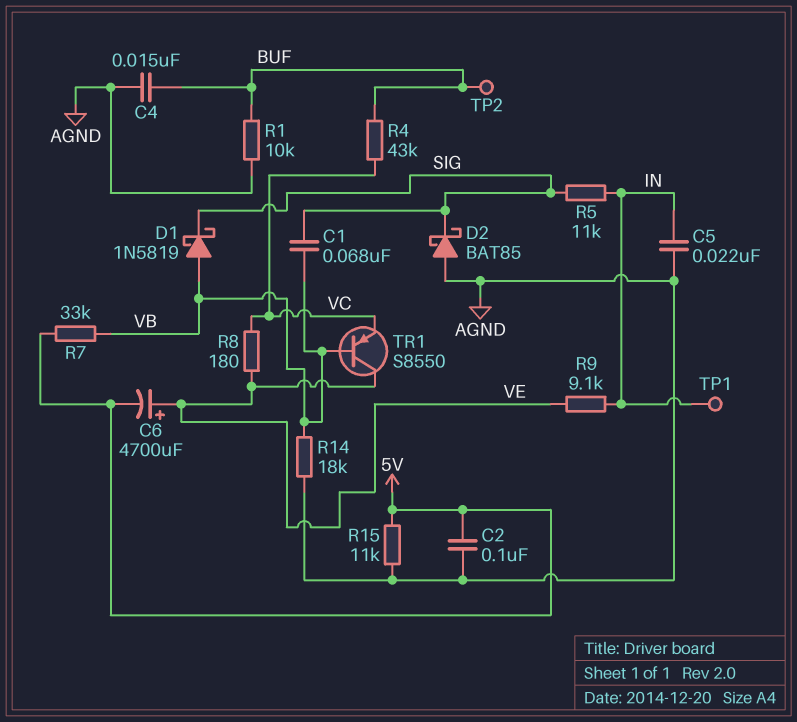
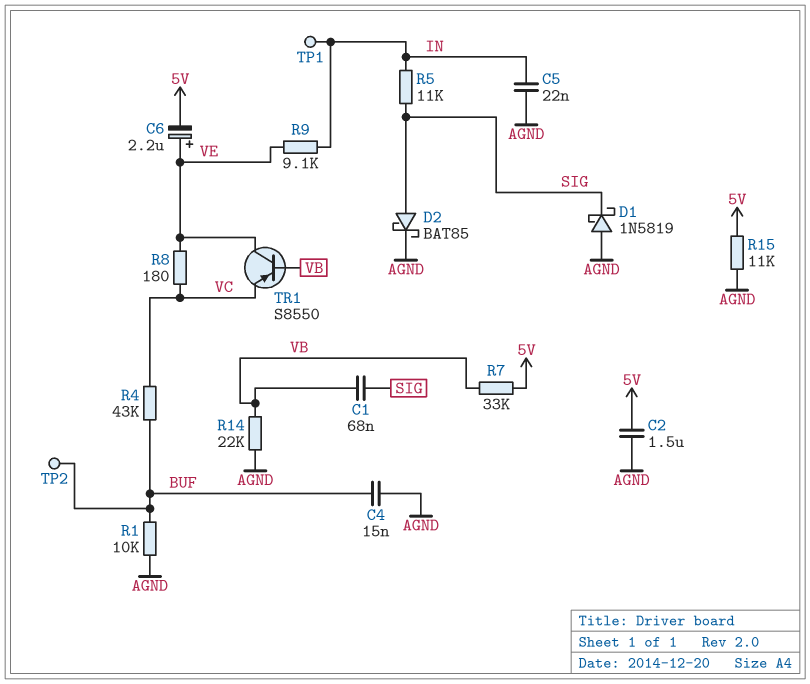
C2: 100nF (5V, AGND) -> 1.5uF (5V, AGND)
C6: 4700uF (plus VE, minus 5V) -> 2.2uF (plus VE, minus 5V)
D1: schottky 1N5819 (A VB, K SIG) -> schottky 1N5819 (A AGND, K SIG)
D2: schottky BAT85 (A AGND, K SIG) -> schottky BAT85 (A SIG, K AGND)
R14: 18k (AGND, VB) -> 22k (AGND, VB)

